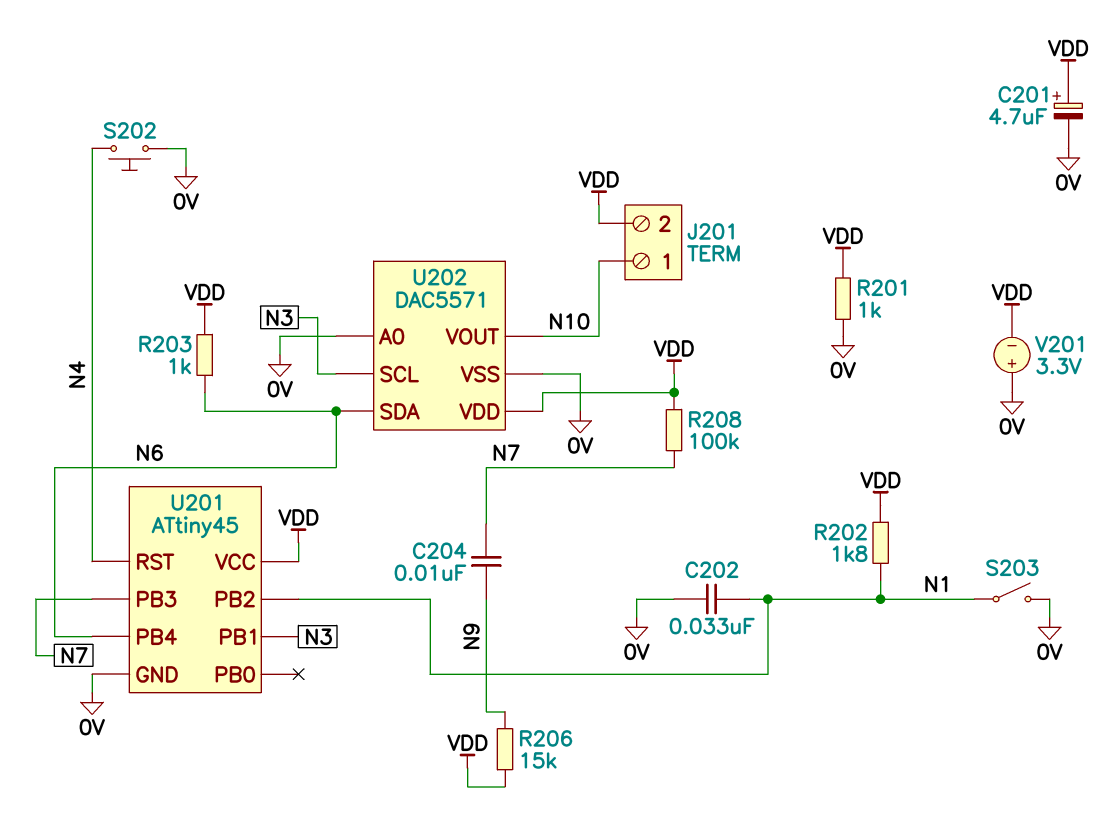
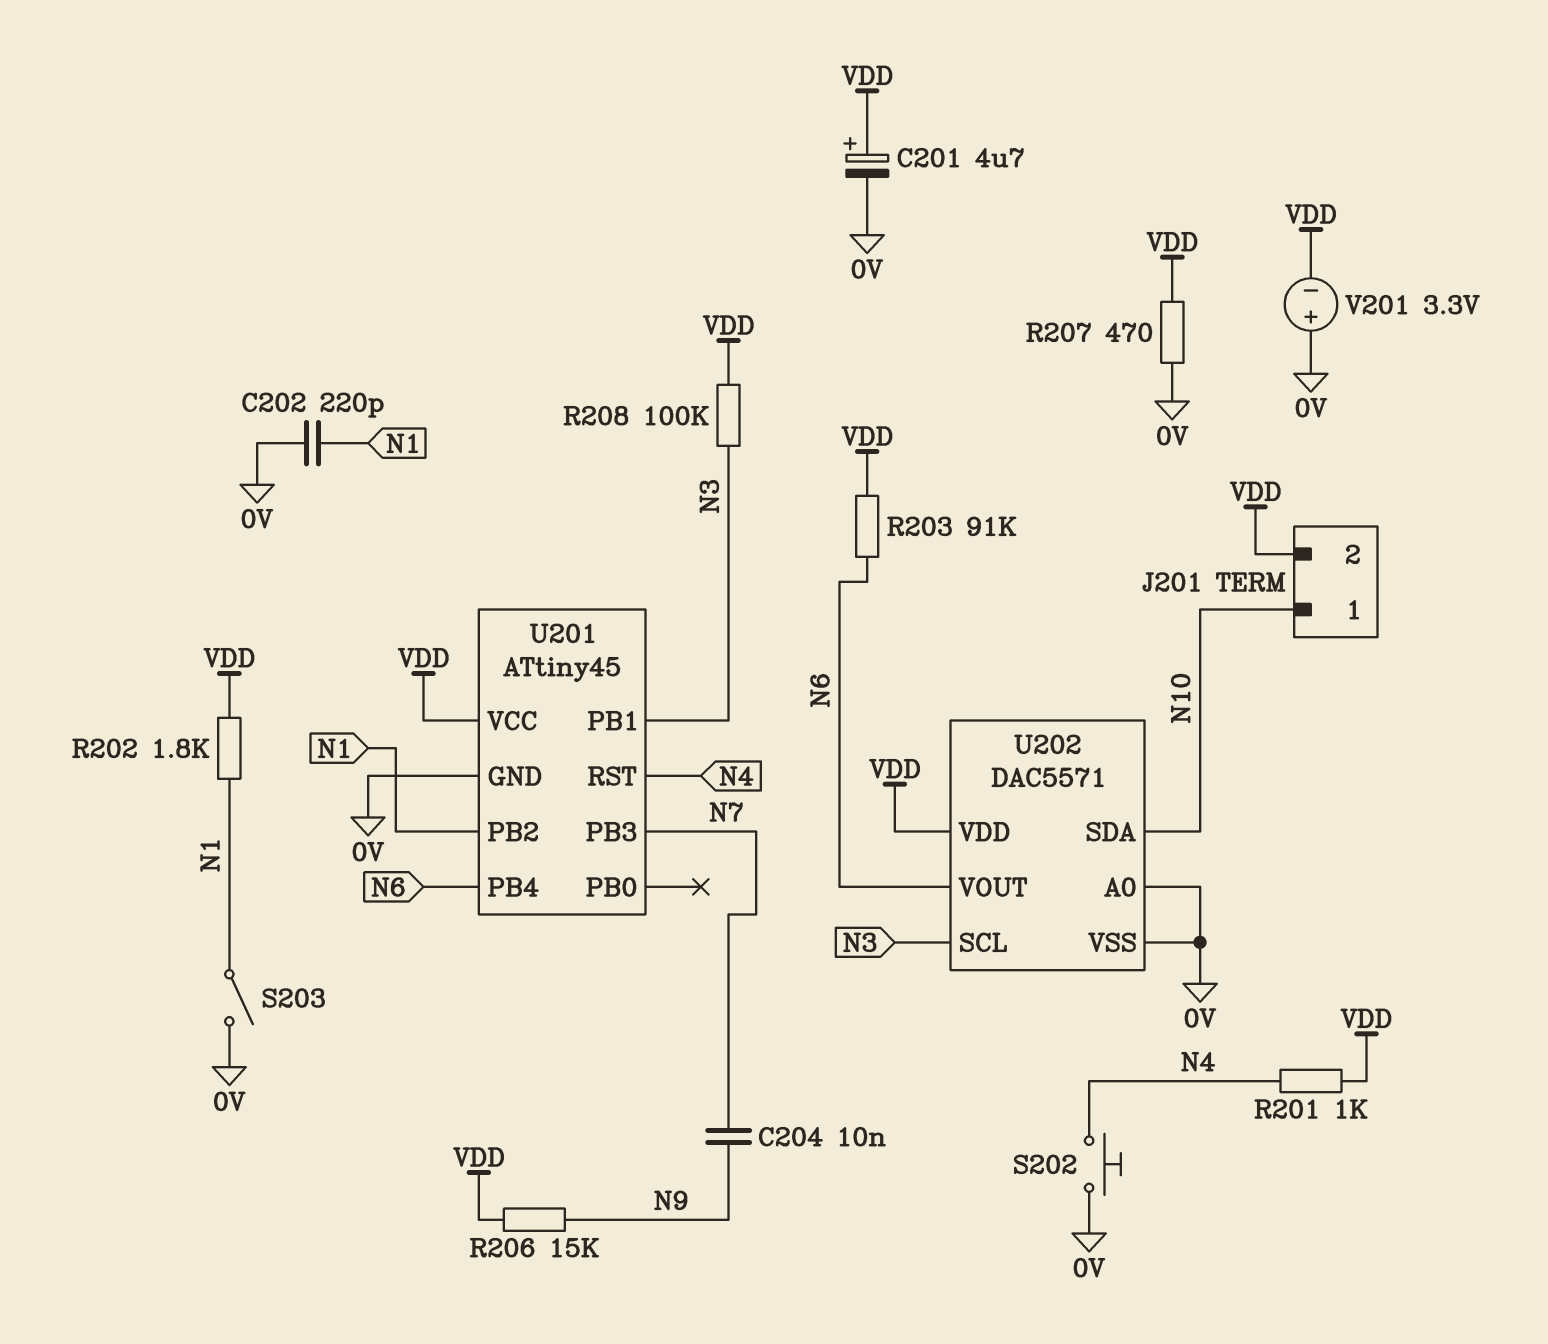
C202: 33nF (0V, N1) -> 220pF (0V, N1)
R201: 1k (0V, VDD) -> 1k (N4, VDD)
R203: 1k (N6, VDD) -> 91k (N6, VDD)
R207: none -> 470 (0V, VDD)
R208: 100k (N7, VDD) -> 100k (N3, VDD)
U202 pin SDA: N6 -> N10
U202 pin VOUT: N10 -> N6

